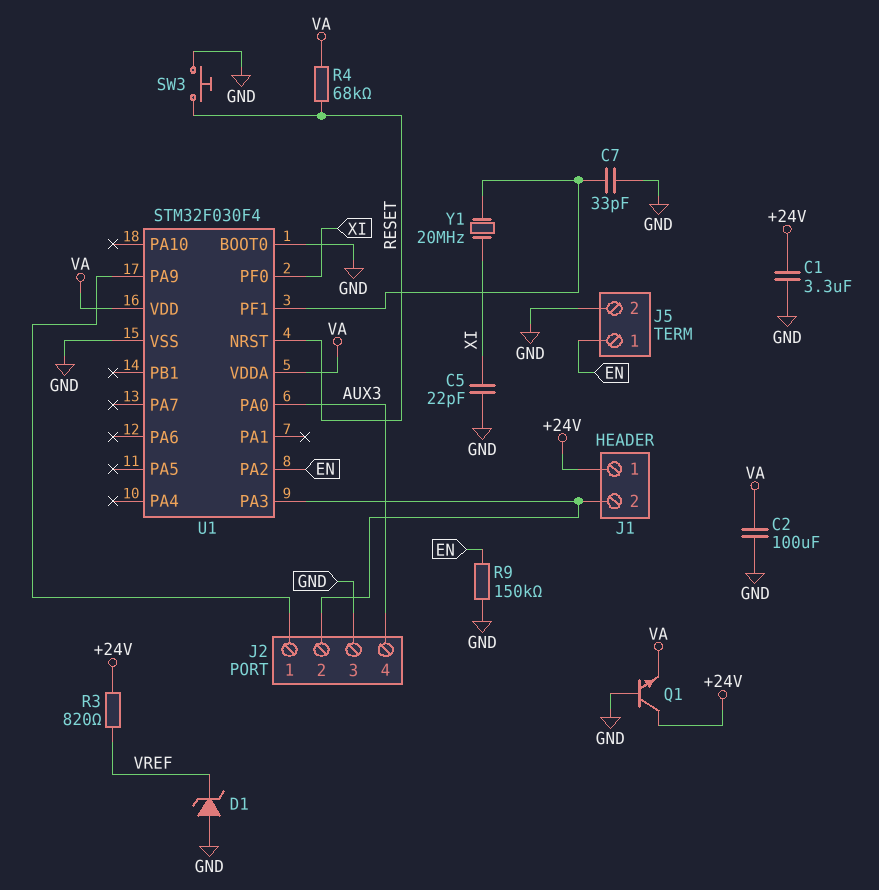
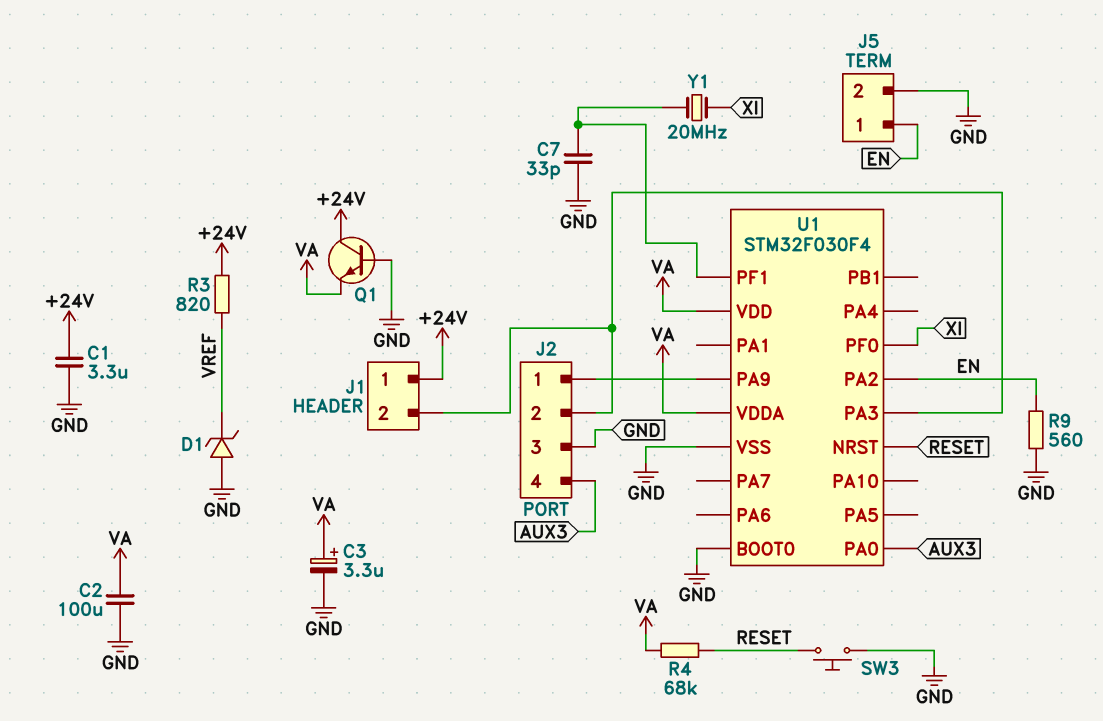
C3: none -> 3.3uF (plus VA, minus GND)
C5: 22pF (GND, XI) -> none
R9: 150k (EN, GND) -> 560 (EN, GND)

